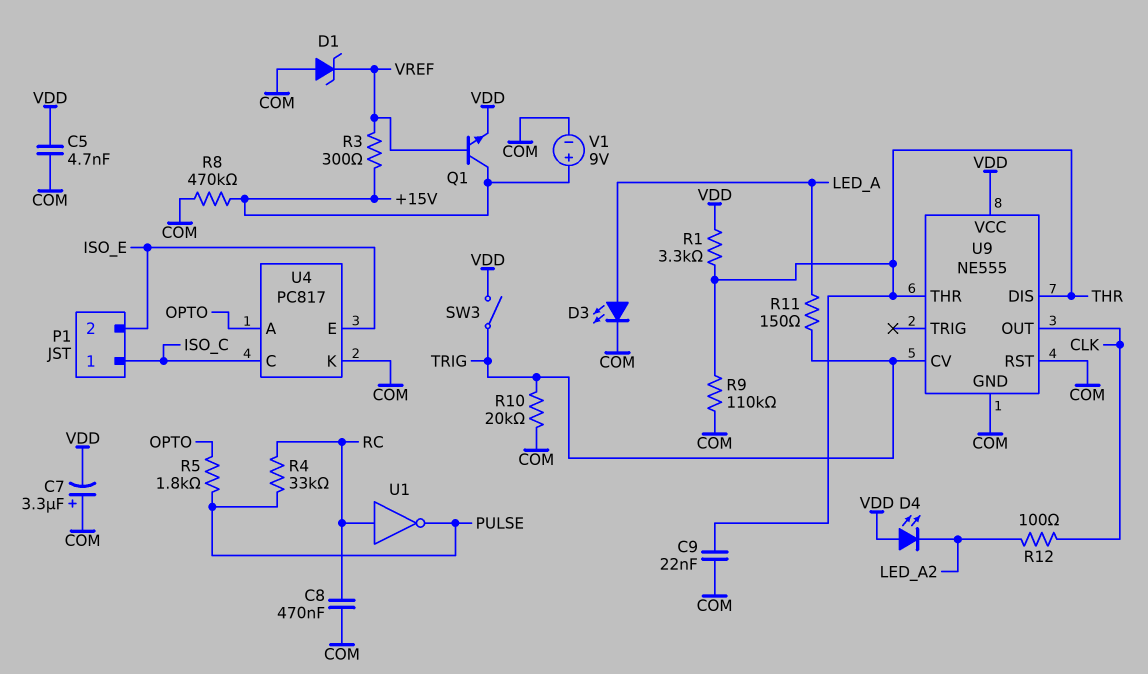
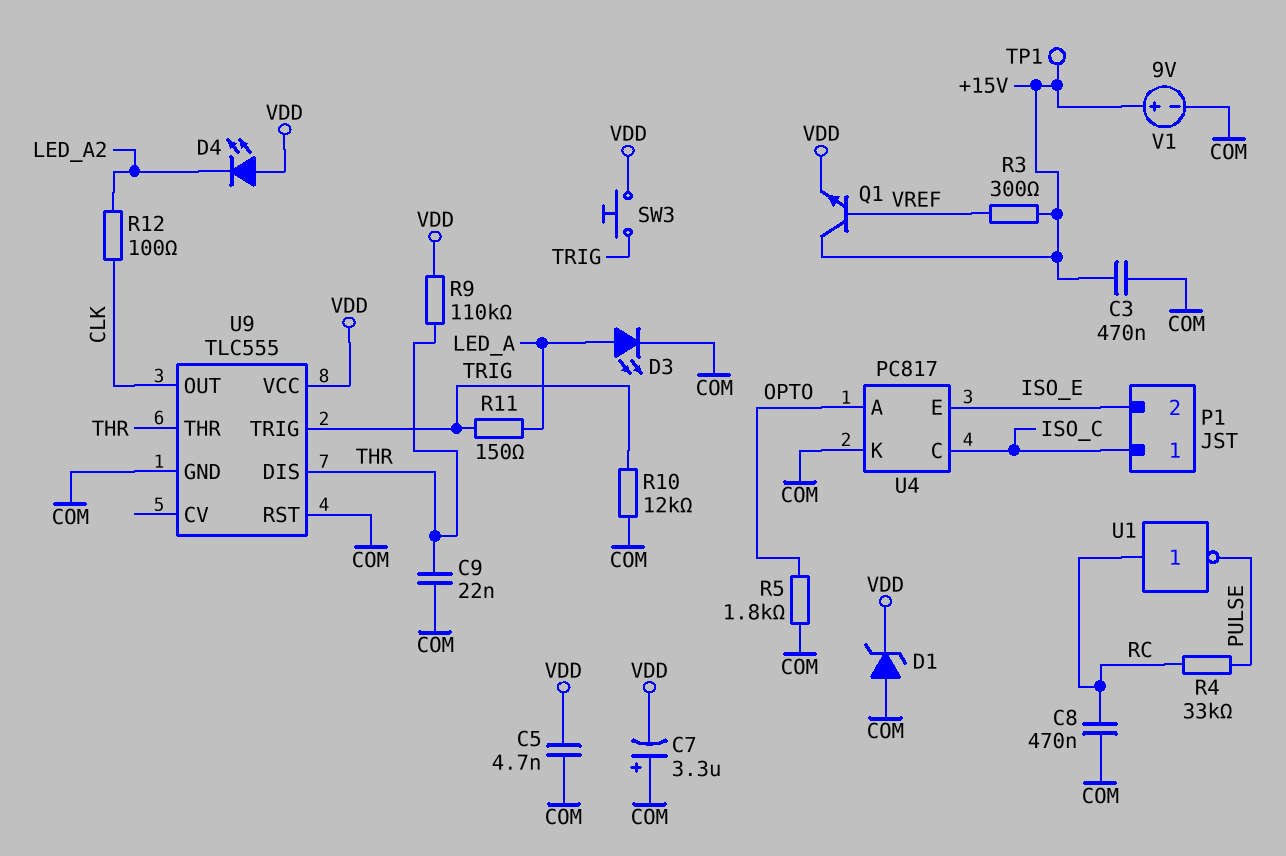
C3: none -> 470nF (+15V, COM)
D1: zener (A COM, K VREF) -> zener (A COM, K VDD)
R1: 3.3k (THR, VDD) -> none
R5: 1.8k (OPTO, PULSE) -> 1.8k (COM, OPTO)
R8: 470k (+15V, COM) -> none
R9: 110k (COM, THR) -> 110k (THR, VDD)
R10: 20k (COM, TRIG) -> 12k (COM, TRIG)
SW3: switch (TRIG, VDD) -> button (TRIG, VDD)
TP1: none -> test point (+15V)
U9: NE555 -> TLC555
U9 pin CV: TRIG -> none
U9 pin TRIG: none -> TRIG

